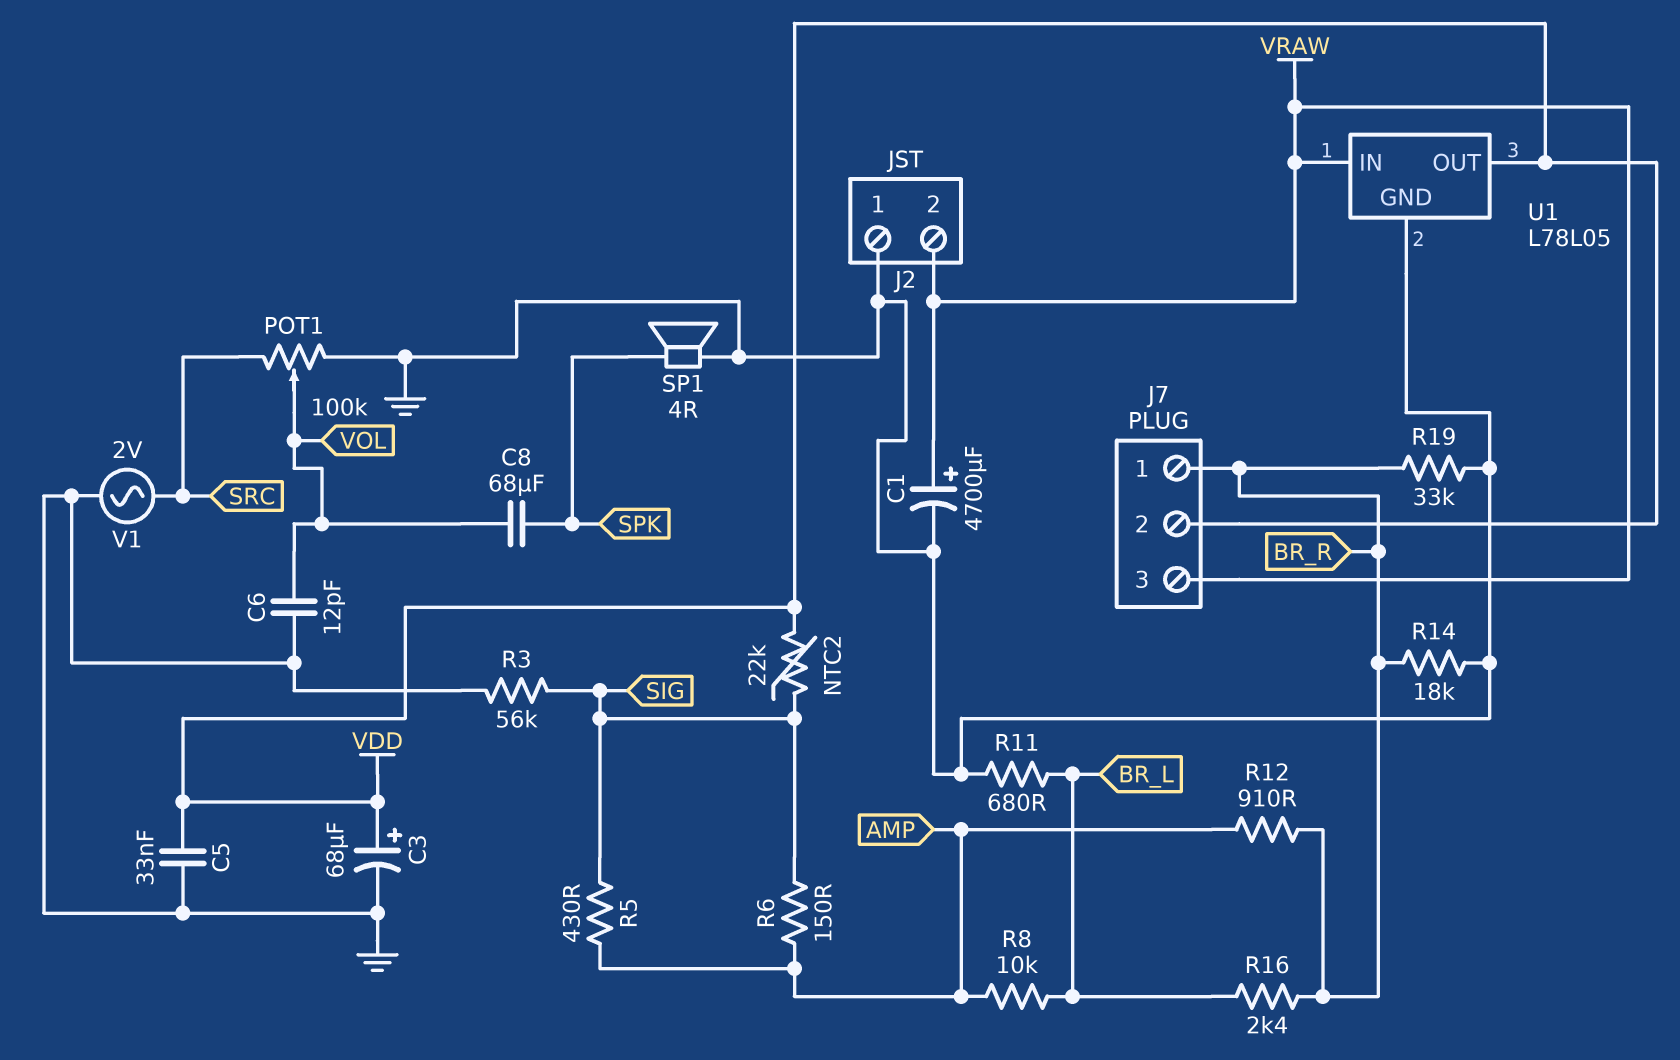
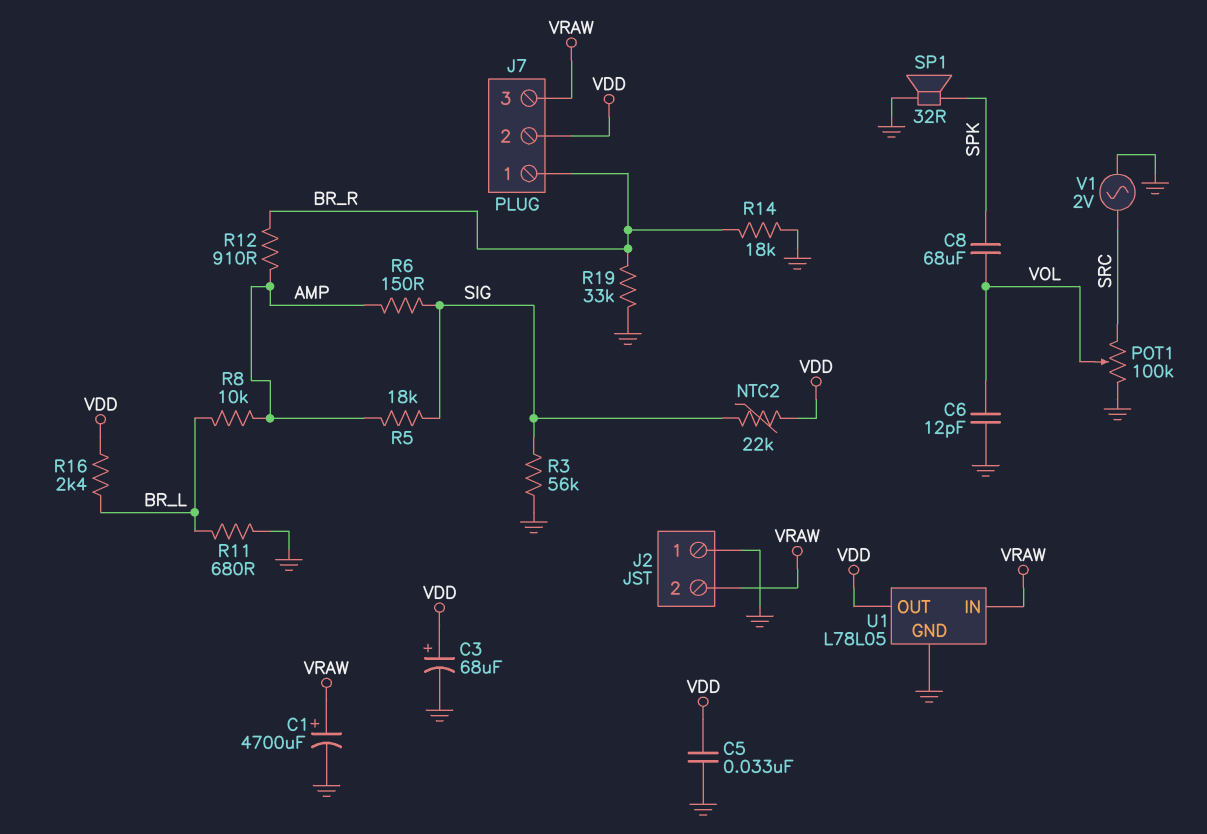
R5: 430 (AMP, SIG) -> 18k (AMP, SIG)
R16: 2.4k (BR_L, BR_R) -> 2.4k (BR_L, VDD)
SP1: speaker 4R (GND, SPK) -> speaker 32R (GND, SPK)

